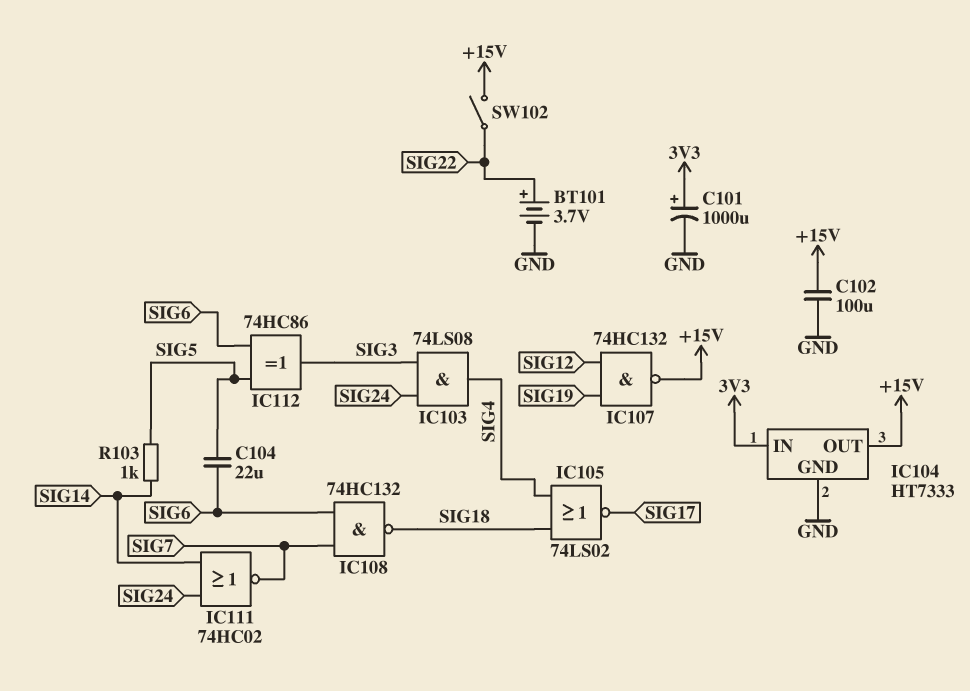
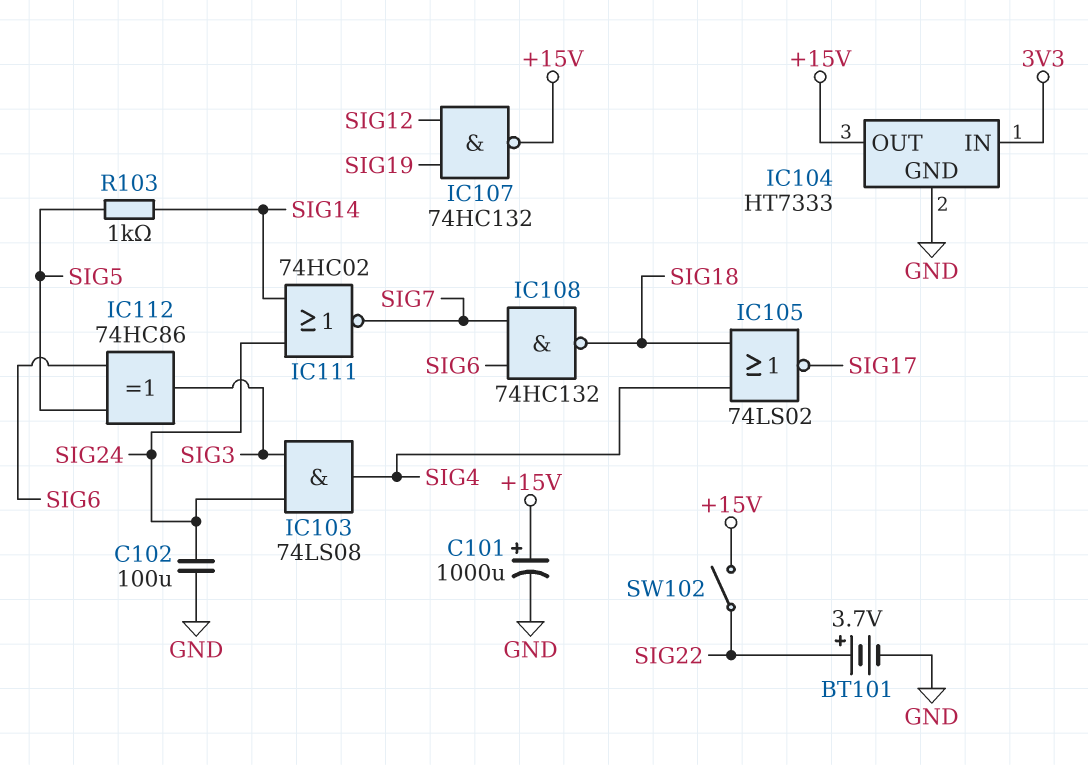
C101: 1000uF (plus 3V3, minus GND) -> 1000uF (plus +15V, minus GND)
C102: 100uF (+15V, GND) -> 100uF (GND, SIG24)
C104: 22uF (SIG5, SIG6) -> none

